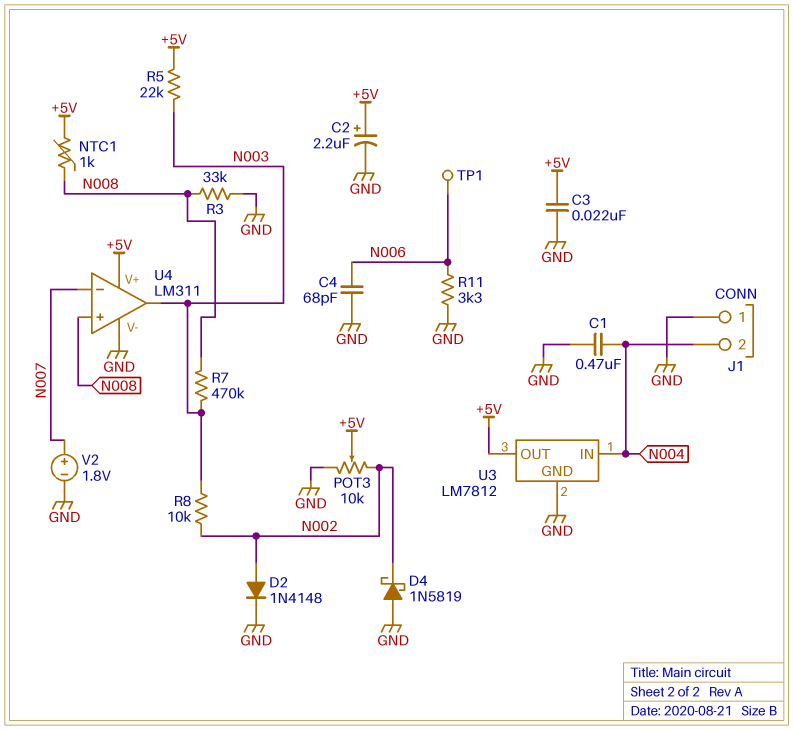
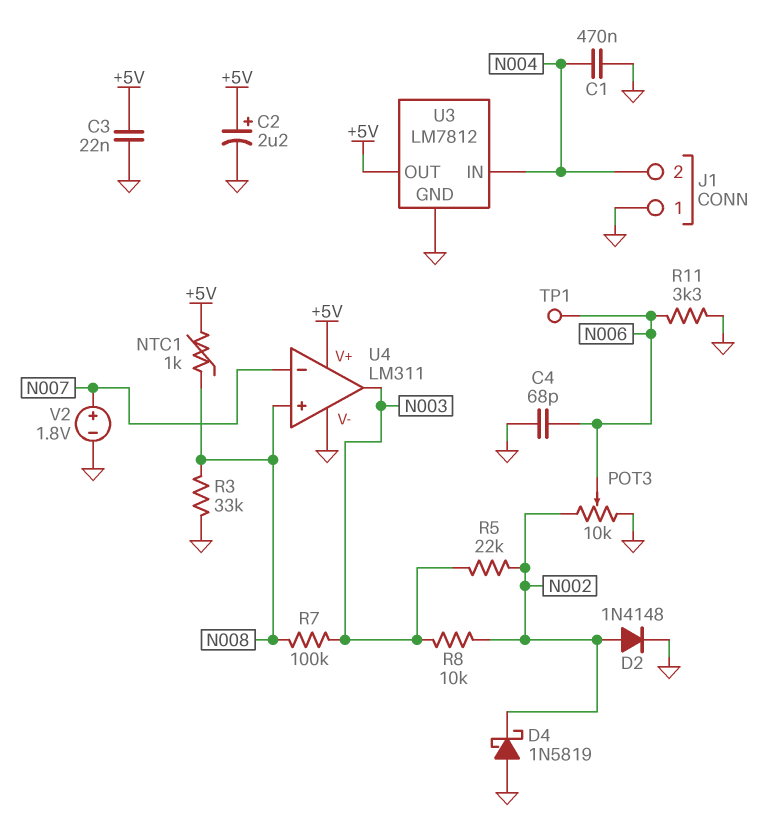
POT3: 10k (GND, N002, wiper +5V) -> 10k (GND, N002, wiper N006)
R5: 22k (+5V, N003) -> 22k (N002, N003)
R7: 470k (N003, N008) -> 100k (N003, N008)

